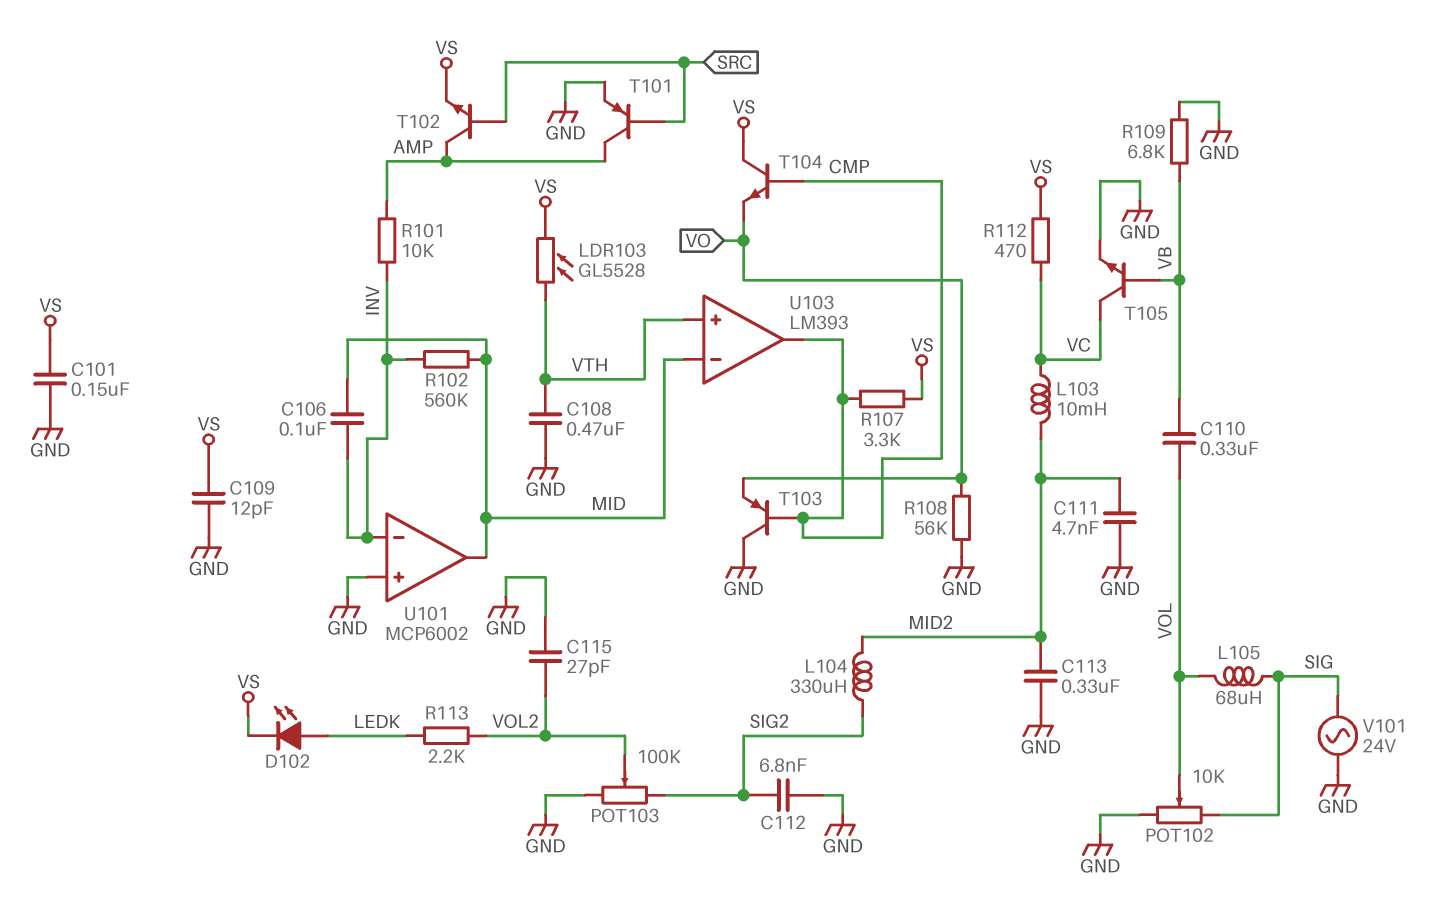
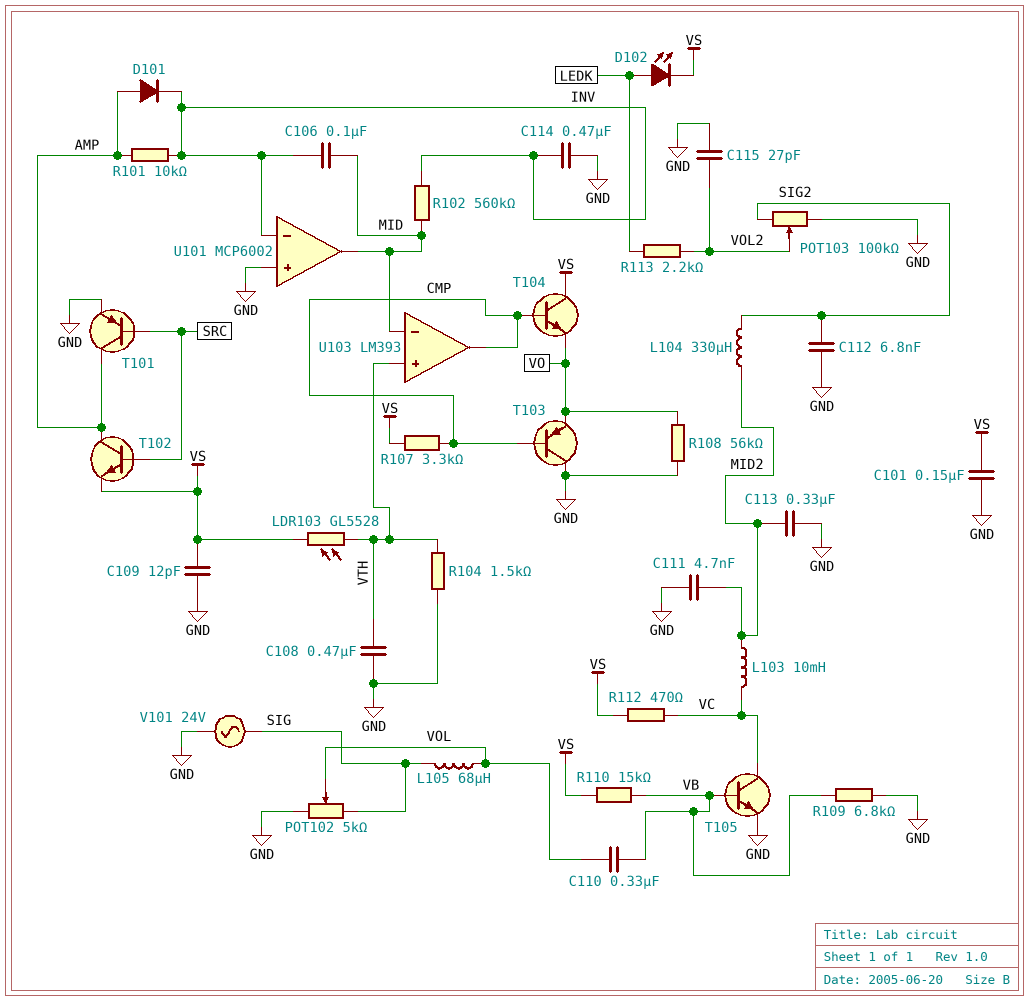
C114: none -> 470nF (GND, INV)
D101: none -> diode (A AMP, K INV)
POT102: 10k (GND, SIG, wiper VOL) -> 5k (GND, SIG, wiper VOL)
R104: none -> 1.5k (GND, VTH)
R110: none -> 15k (VB, VS)

